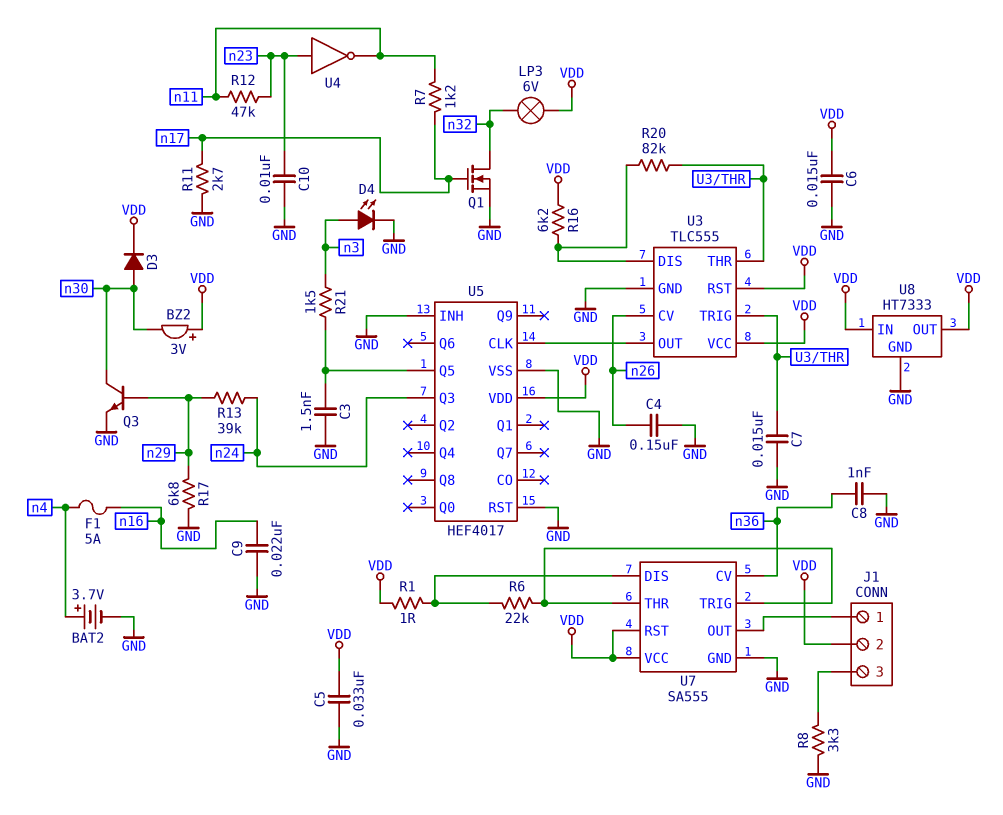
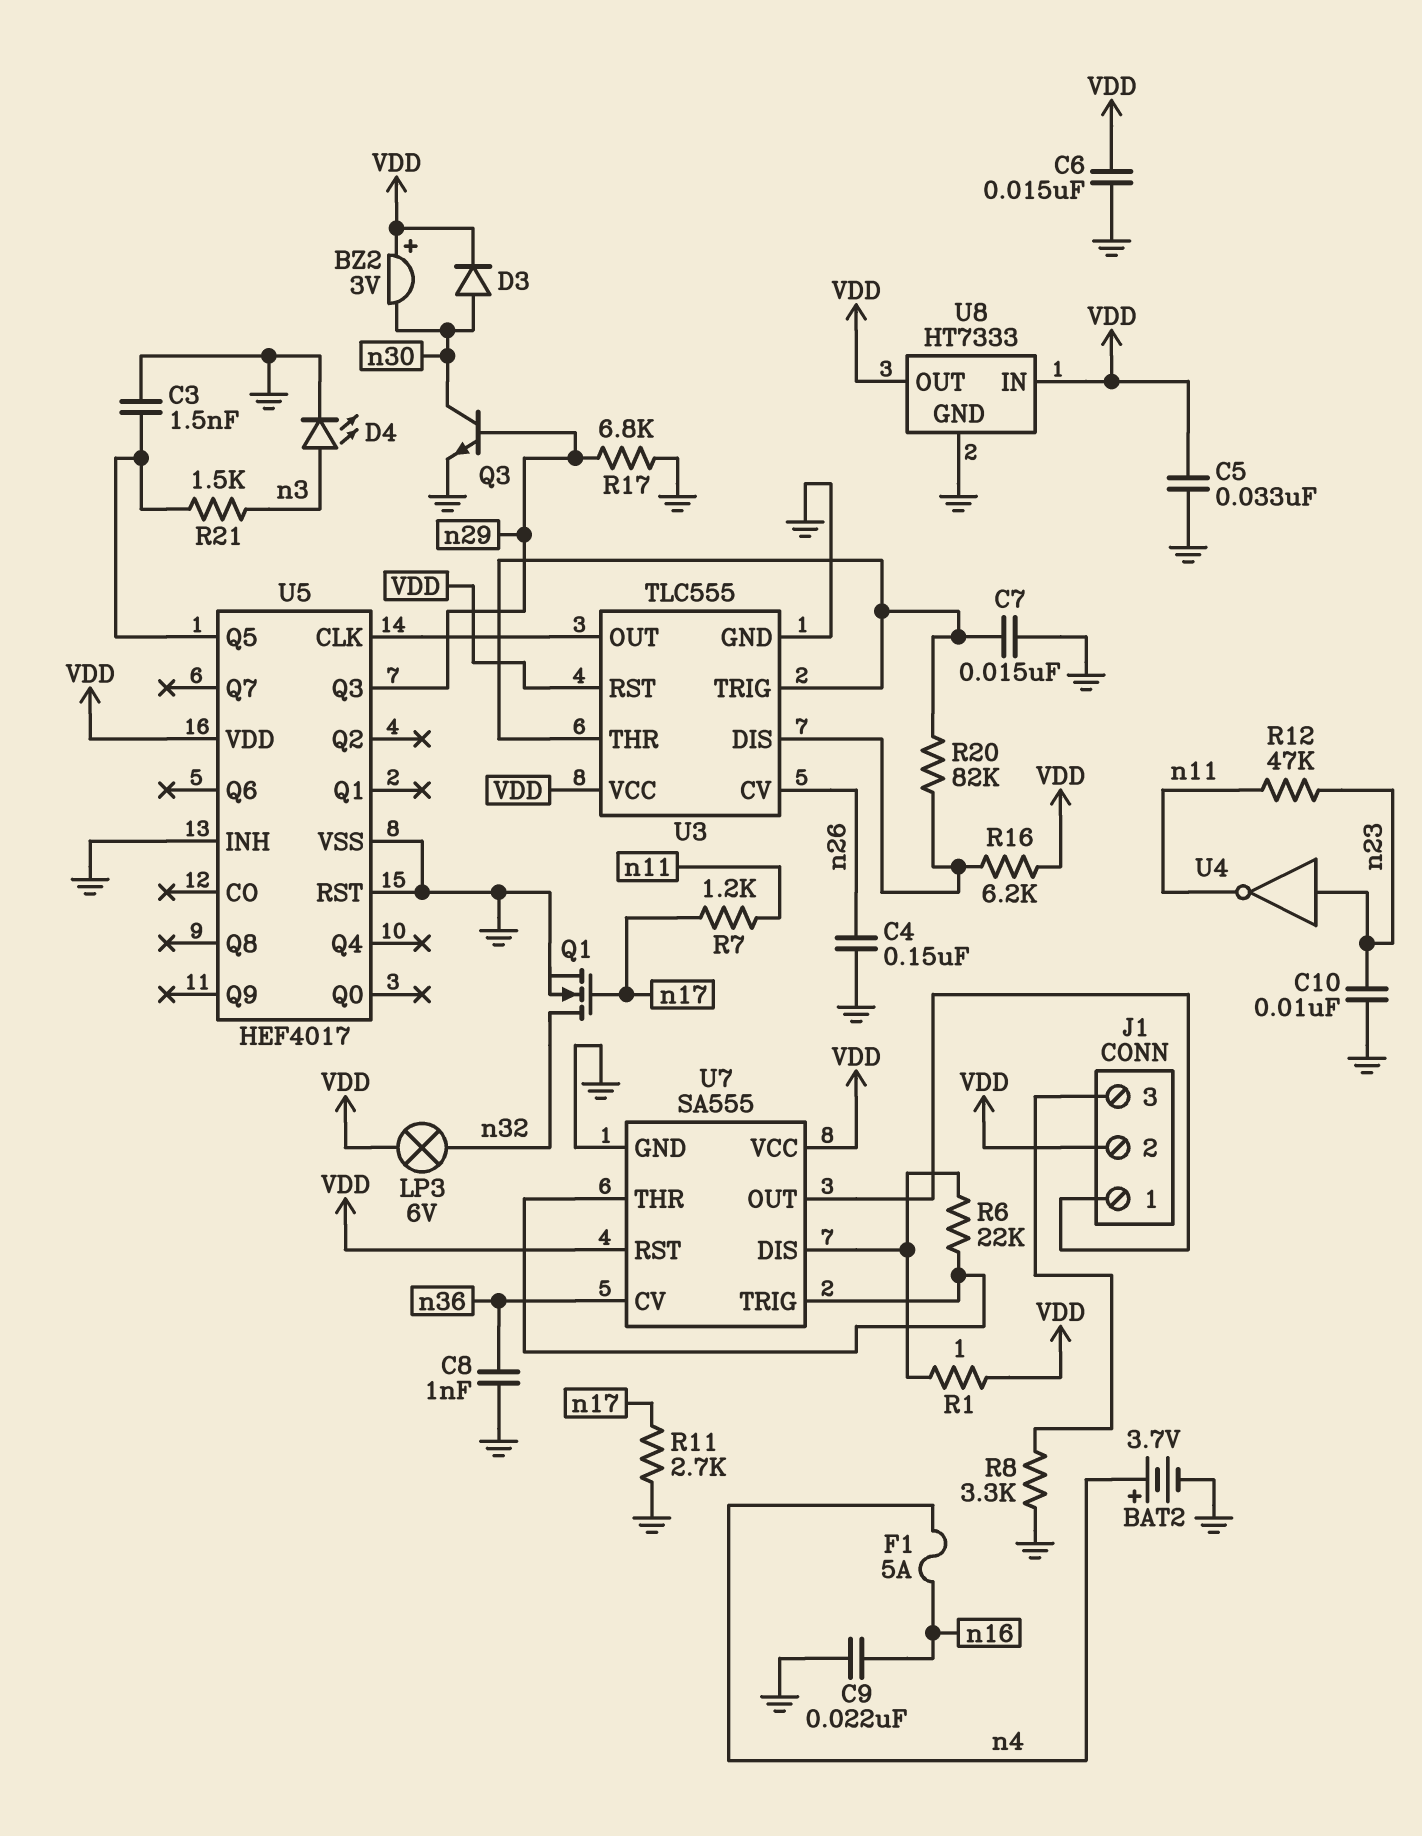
R13: 39k (n24, n29) -> none
U5 pin Q3: n24 -> n29

